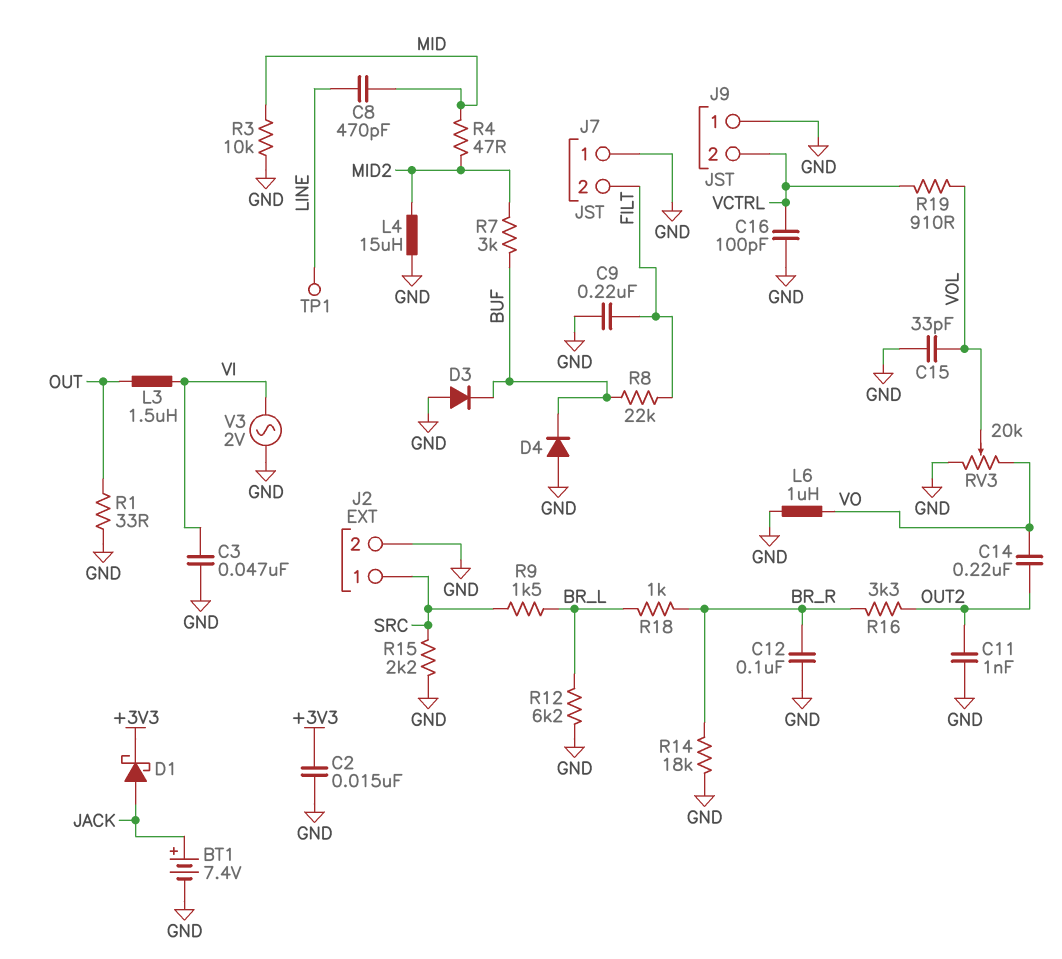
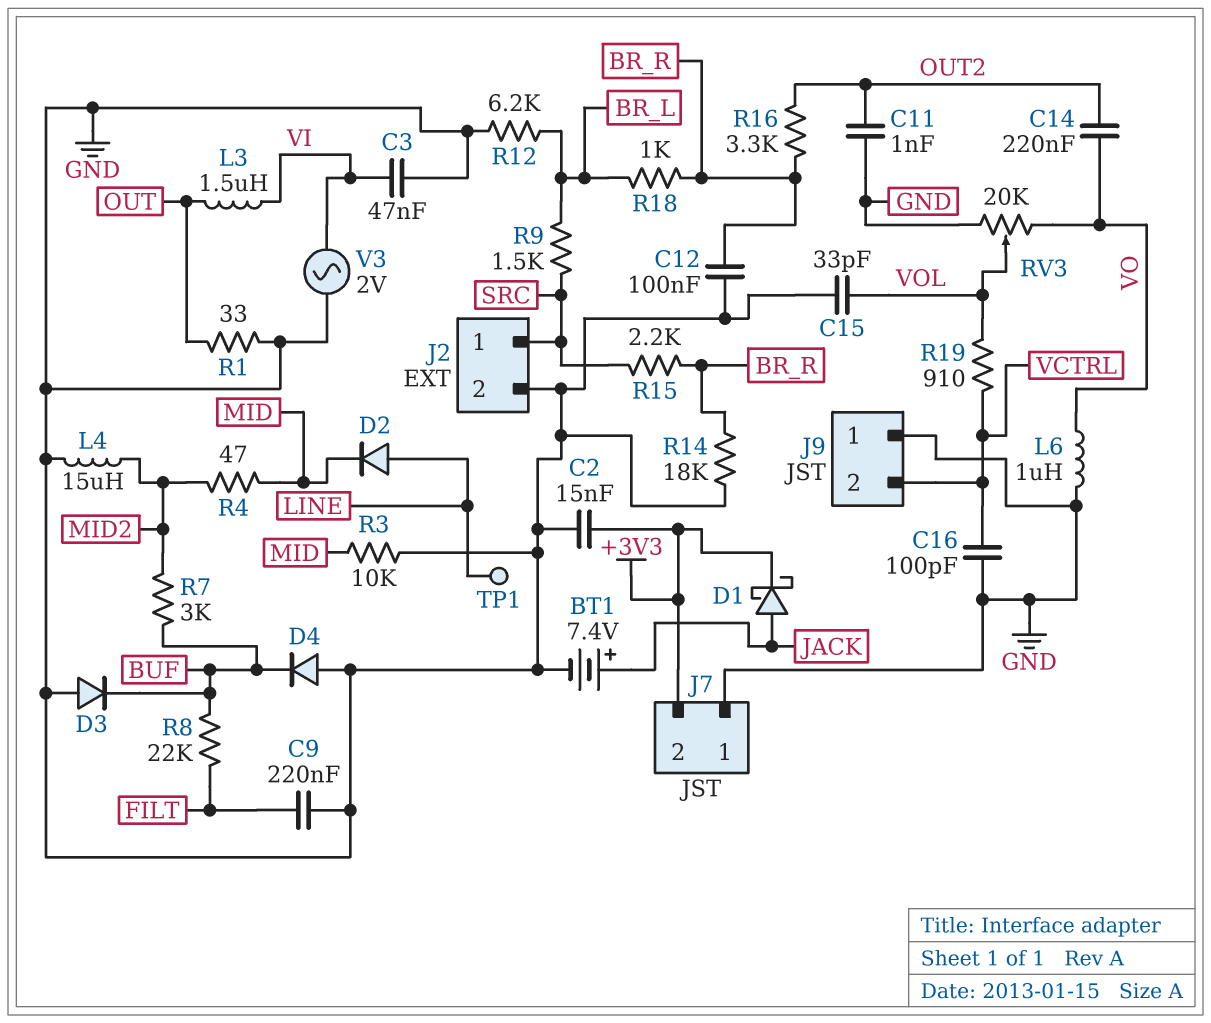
C8: 470pF (LINE, MID) -> none
D2: none -> diode (A LINE, K MID)
J7 pin 2: FILT -> +3V3
R15: 2.2k (GND, SRC) -> 2.2k (BR_R, SRC)

